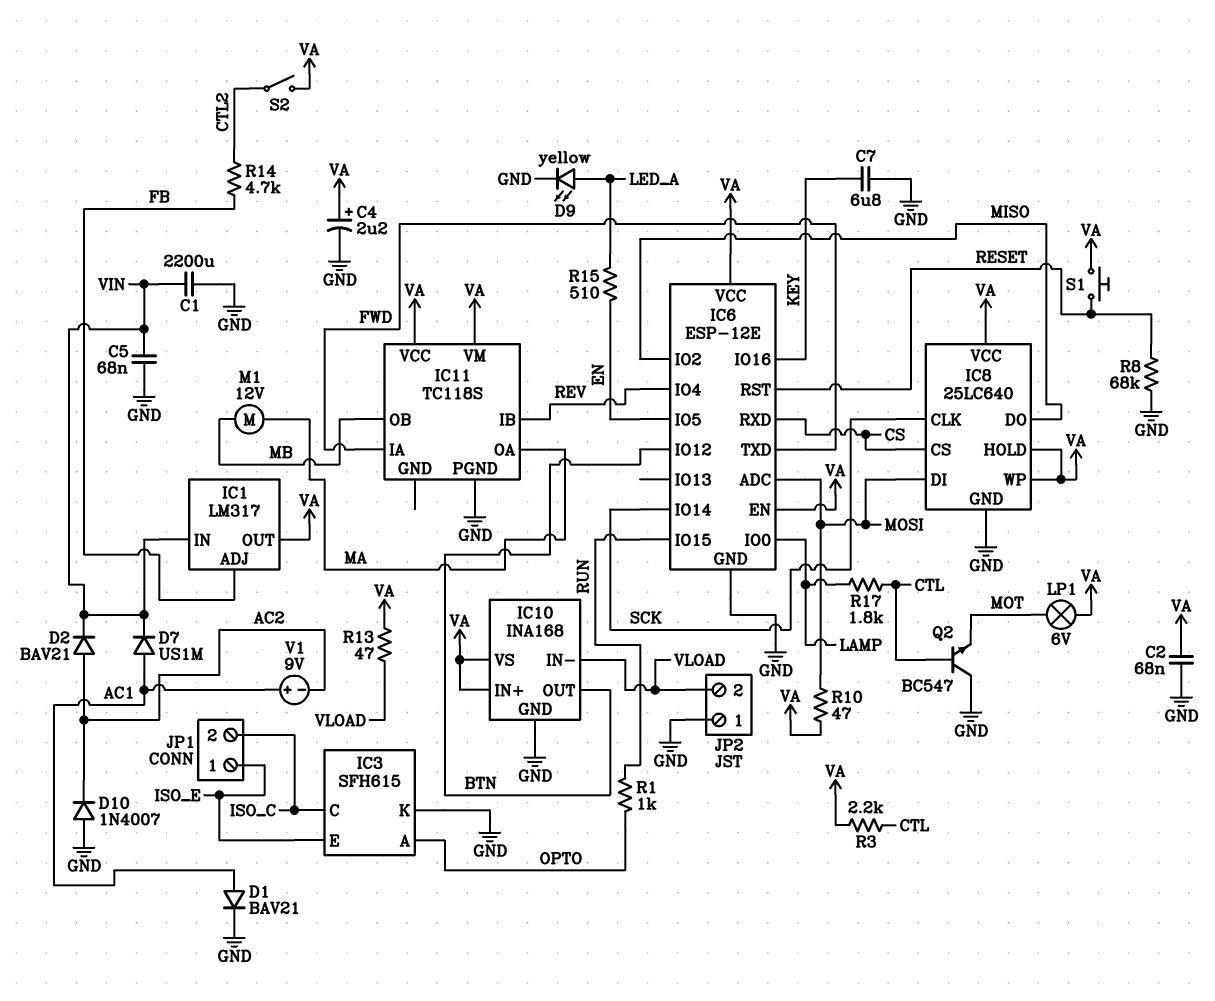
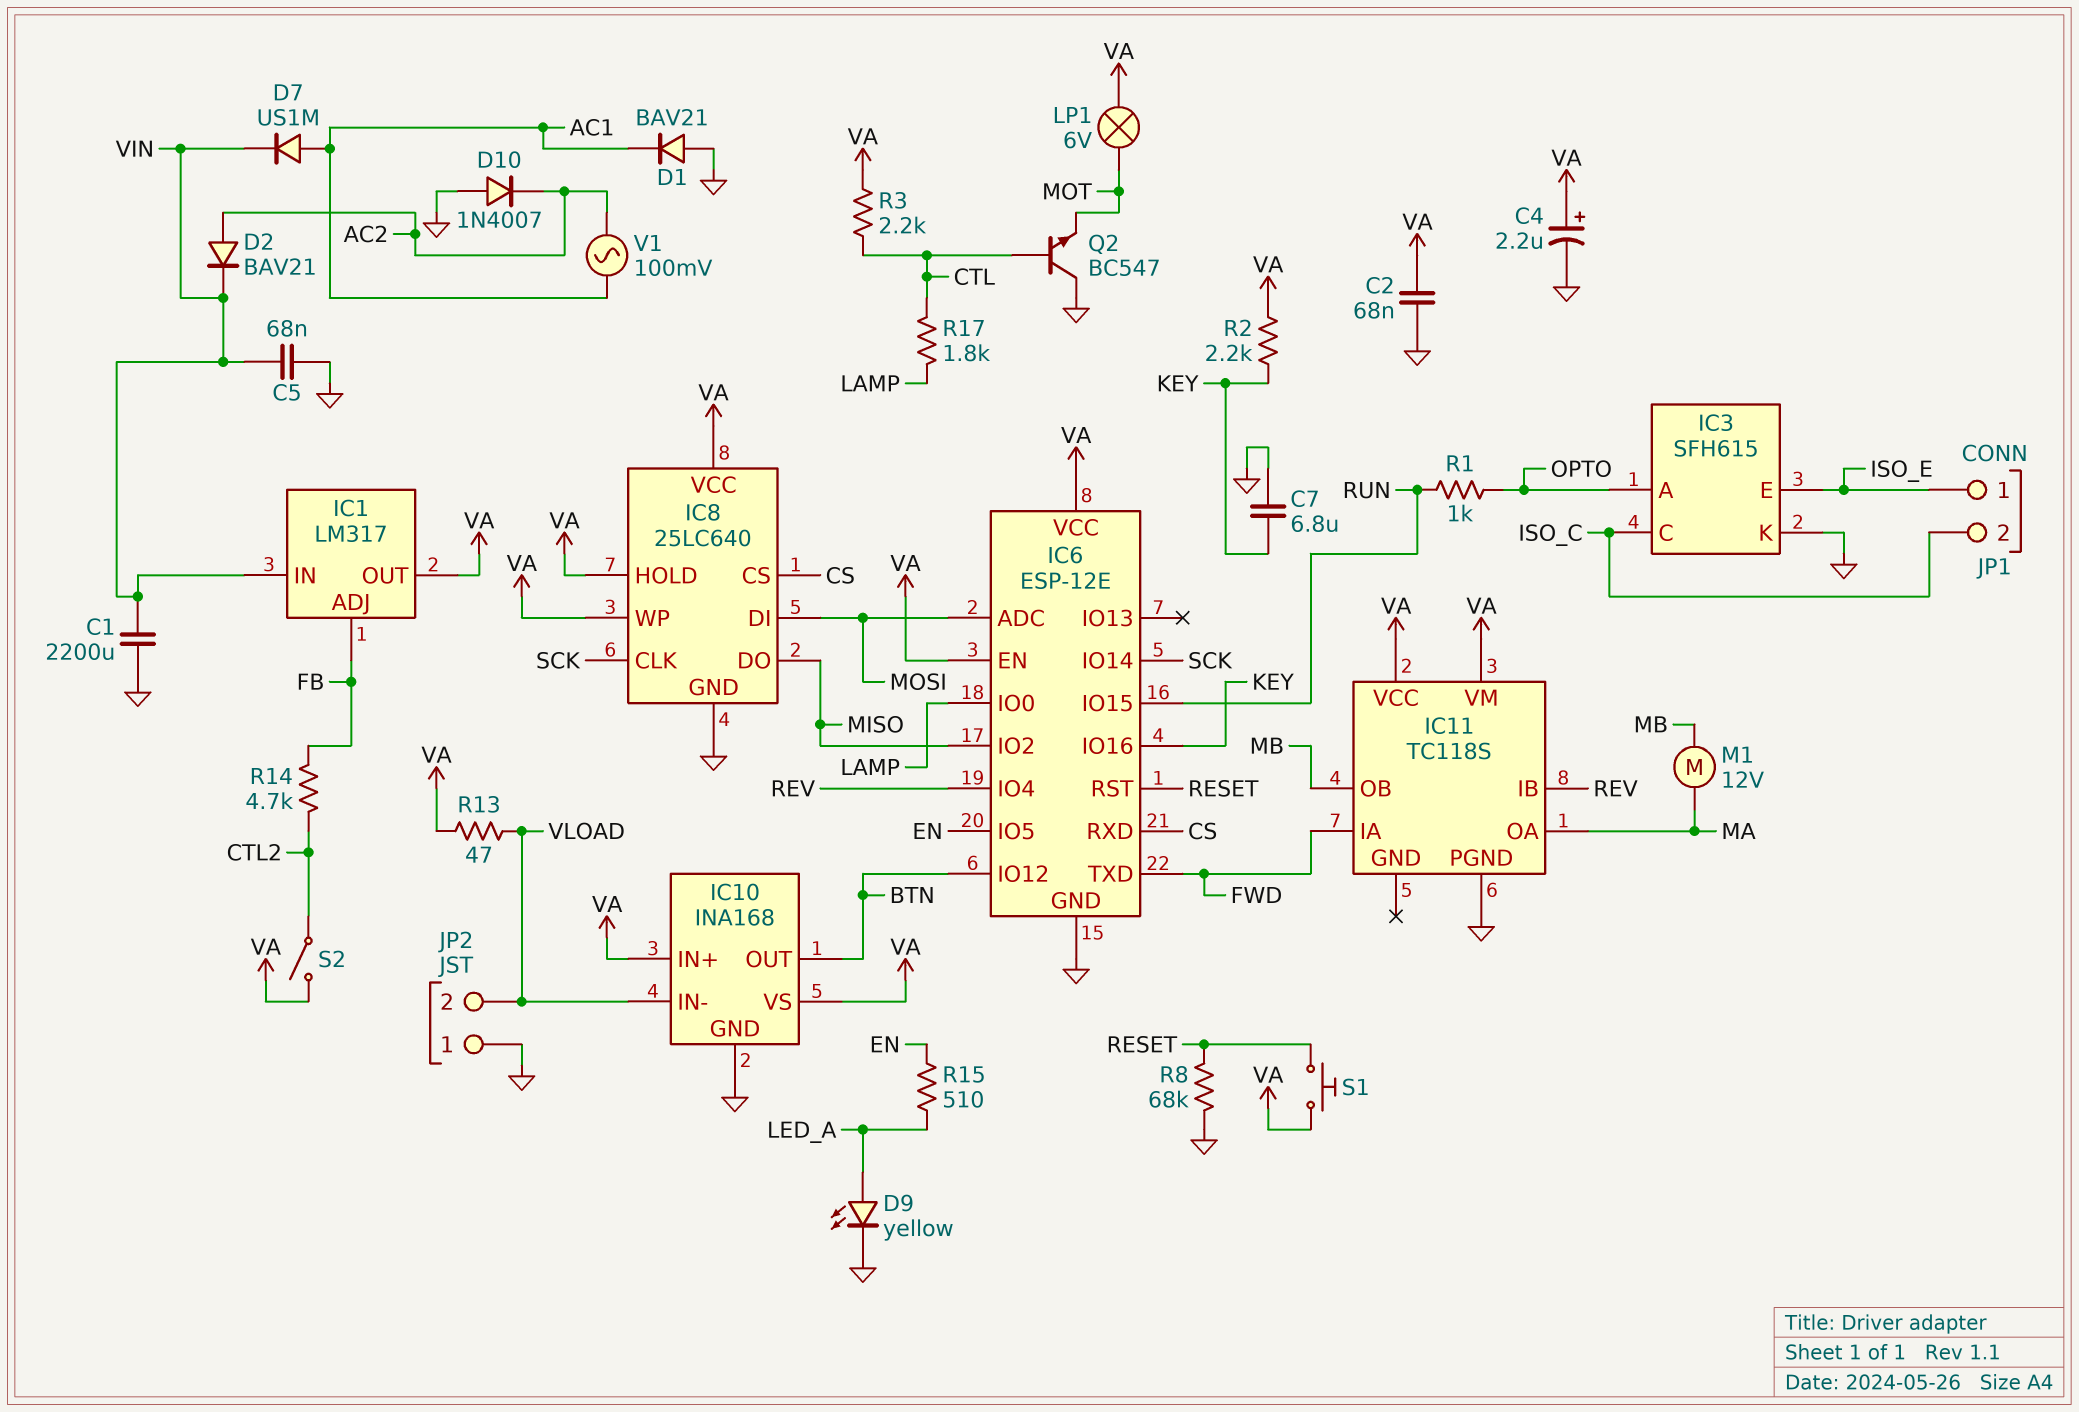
D1: diode BAV21 (A AC1, K GND) -> diode BAV21 (A GND, K AC1)
R2: none -> 2.2k (KEY, VA)
R10: 47 (MOSI, VA) -> none
V1: 9V (plus AC1, minus AC2) -> AC 100mV (AC1, AC2)

